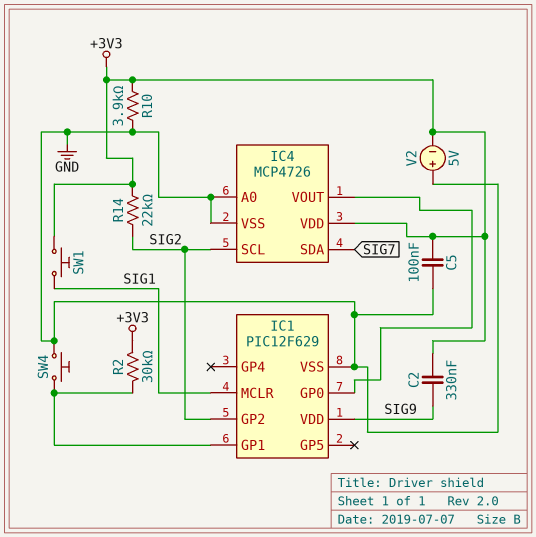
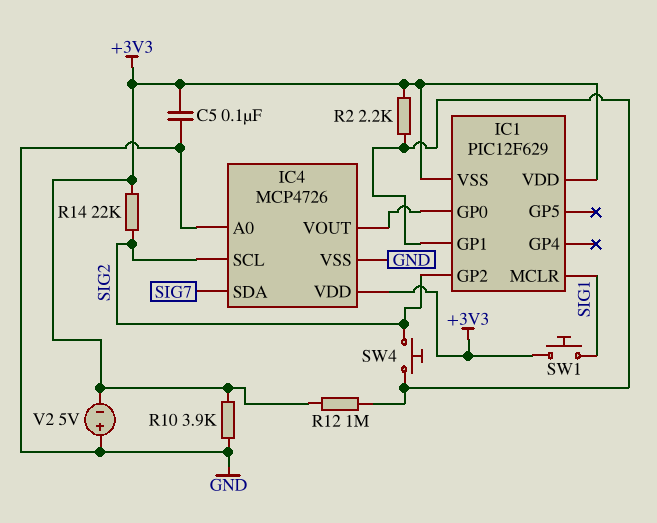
C2: 330nF (+3V3, SIG9) -> none
IC1 pin VDD: SIG9 -> +3V3
IC1 pin VSS: GND -> +3V3
R2: 30k (+3V3, IC1/GP1) -> 2.2k (+3V3, IC1/GP1)
R12: none -> 1M (+3V3, IC1/GP1)
SW4: button (GND, IC1/GP1) -> button (IC1/GP1, SIG2)

